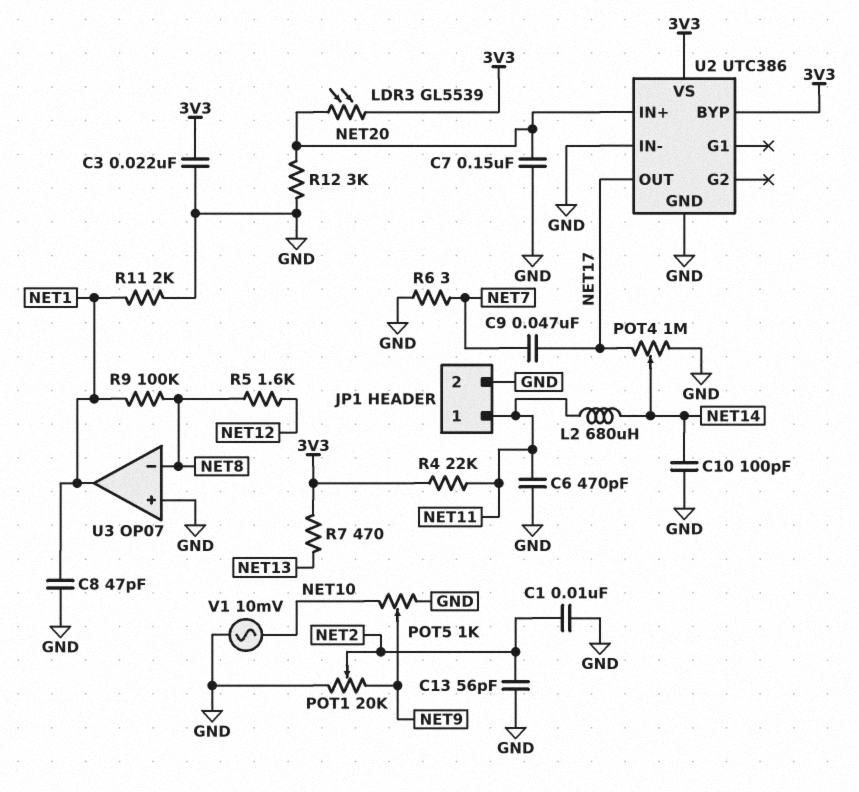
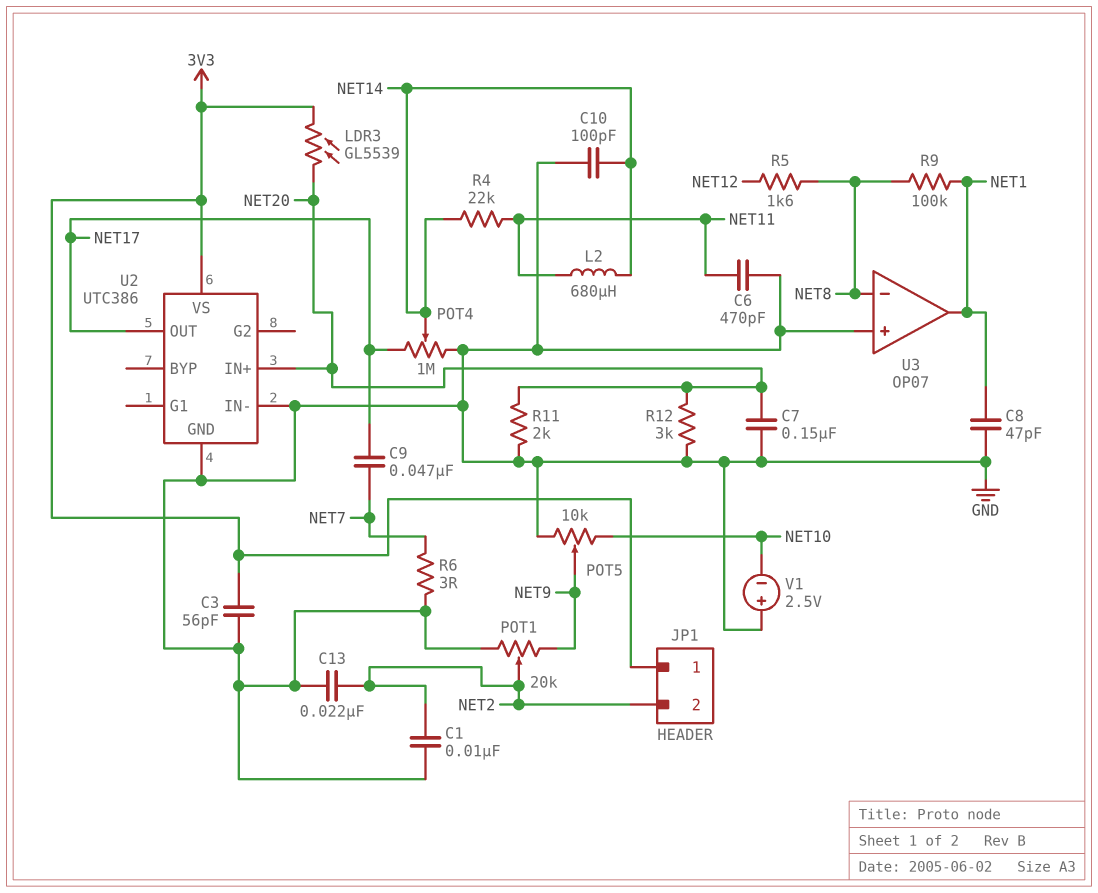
C3: 22nF (3V3, GND) -> 56pF (3V3, GND)
C13: 56pF (GND, NET2) -> 22nF (GND, NET2)
JP1 pin 1: NET11 -> 3V3
JP1 pin 2: GND -> NET2
POT5: 1k (GND, NET10, wiper NET9) -> 10k (GND, NET10, wiper NET9)
R4: 22k (3V3, NET11) -> 22k (NET11, NET14)
R7: 470 (3V3, NET13) -> none
R11: 2k (GND, NET1) -> 2k (GND, NET20)
U2 pin BYP: 3V3 -> none
V1: AC 10mV (GND, NET10) -> 2.5V (plus GND, minus NET10)

